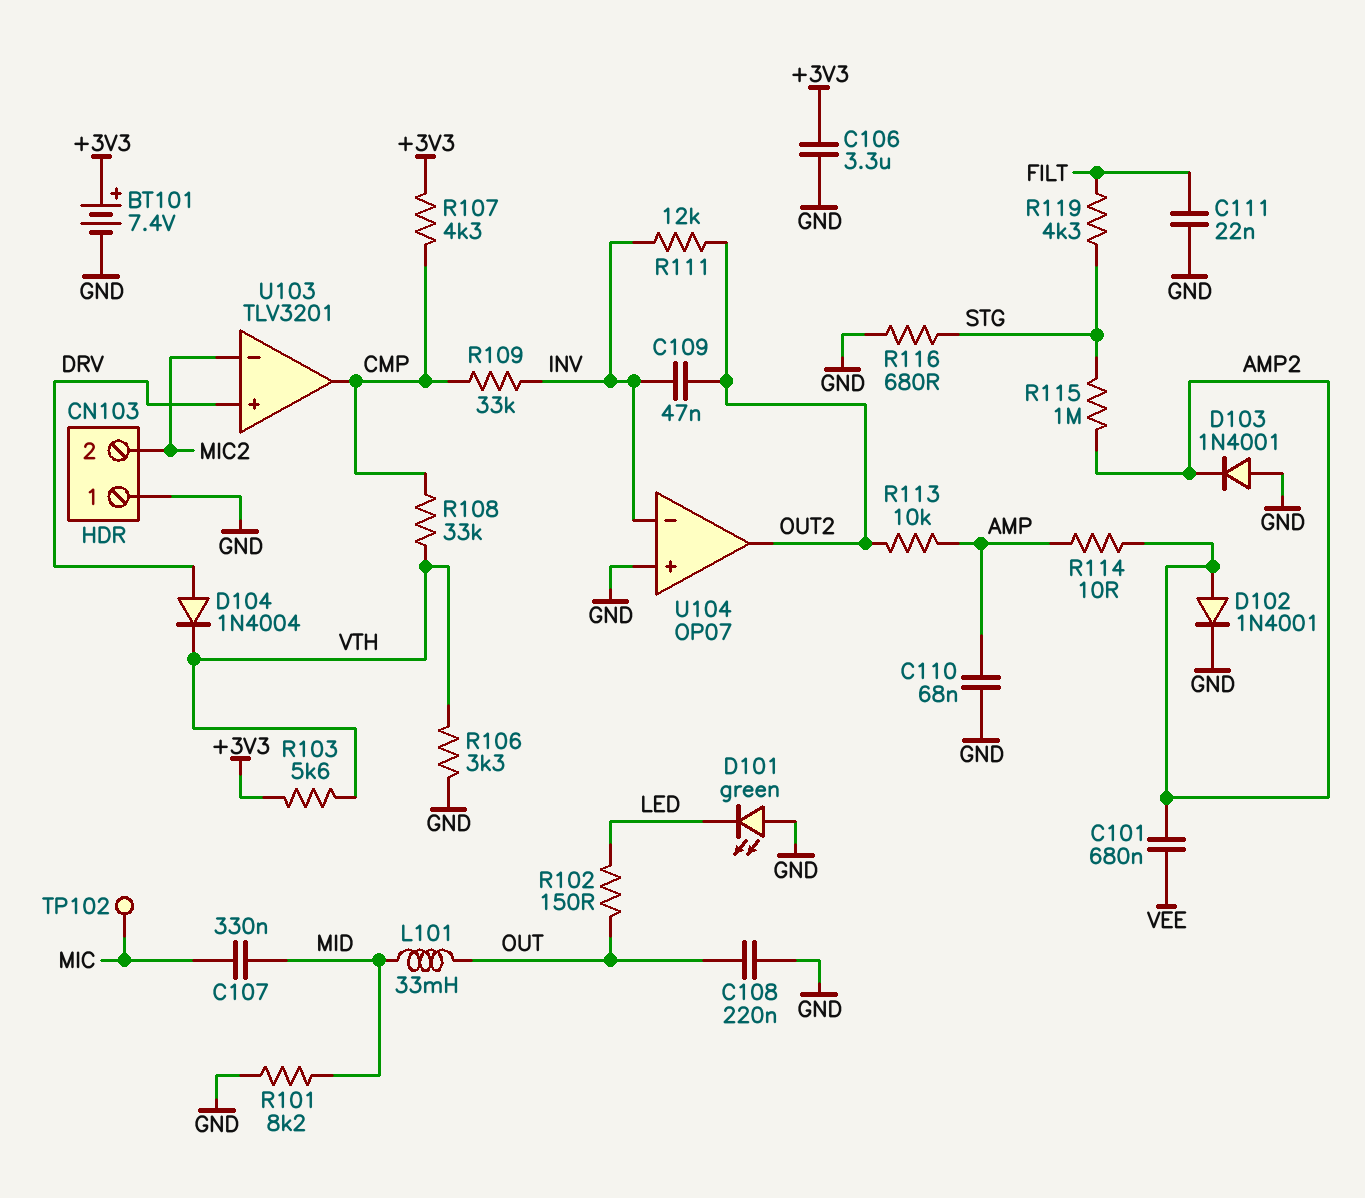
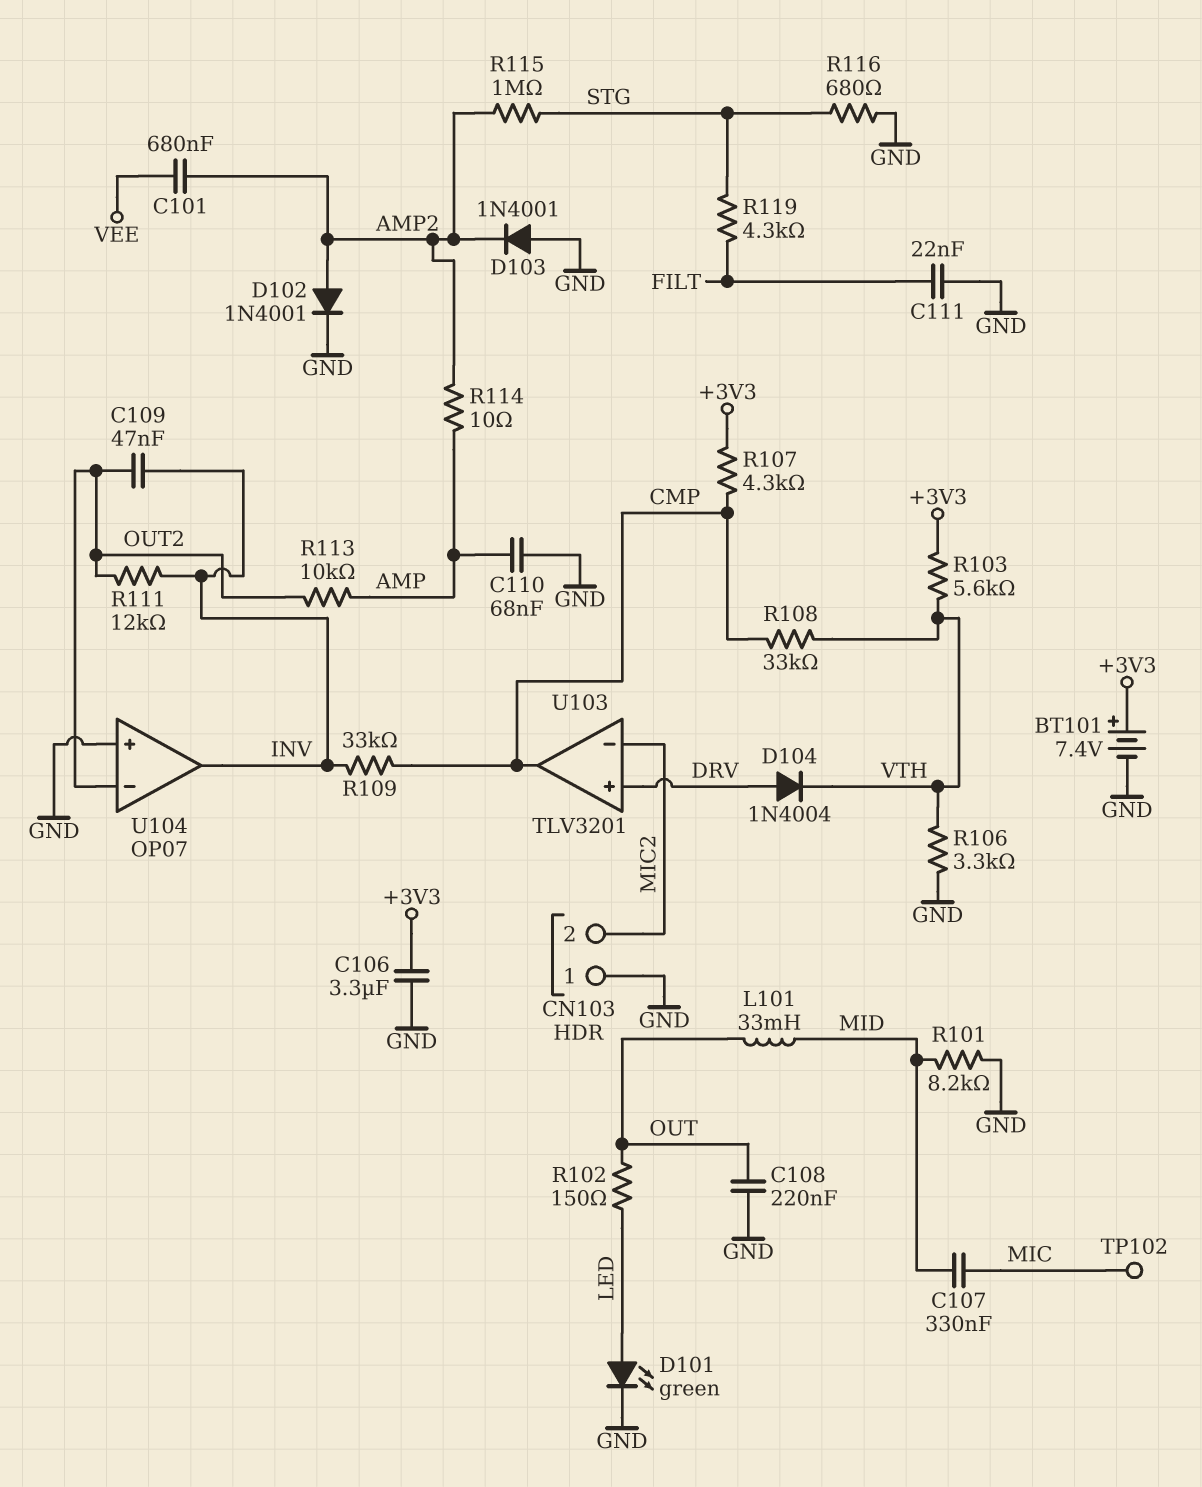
D101: LED green (A GND, K LED) -> LED green (A LED, K GND)
U104 pin in-: INV -> OUT2
U104 pin out: OUT2 -> INV

